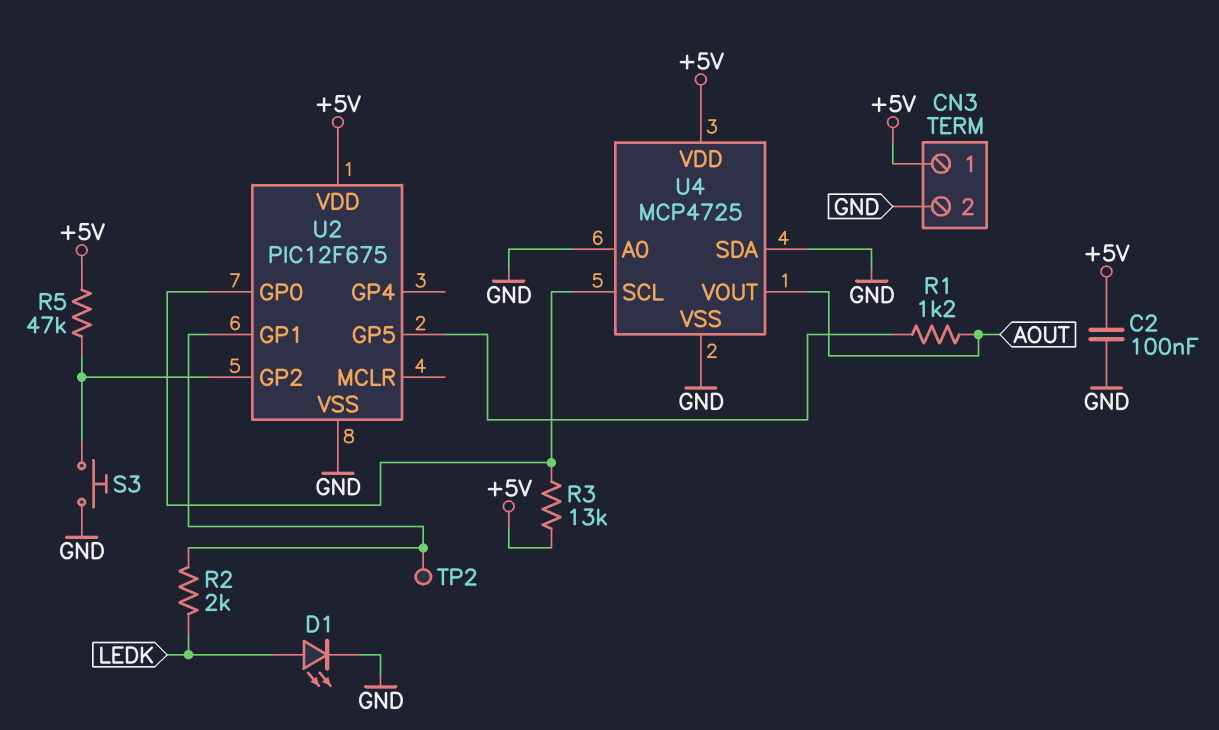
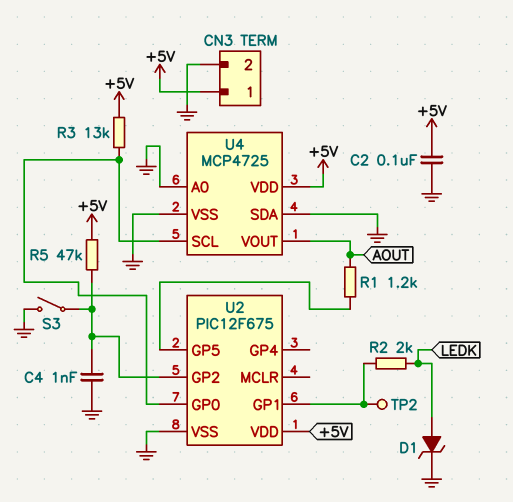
C4: none -> 1nF (GND, U2/GP2)
D1: LED (A LEDK, K GND) -> zener (A LEDK, K GND)
S3: button (GND, U2/GP2) -> switch (GND, U2/GP2)

